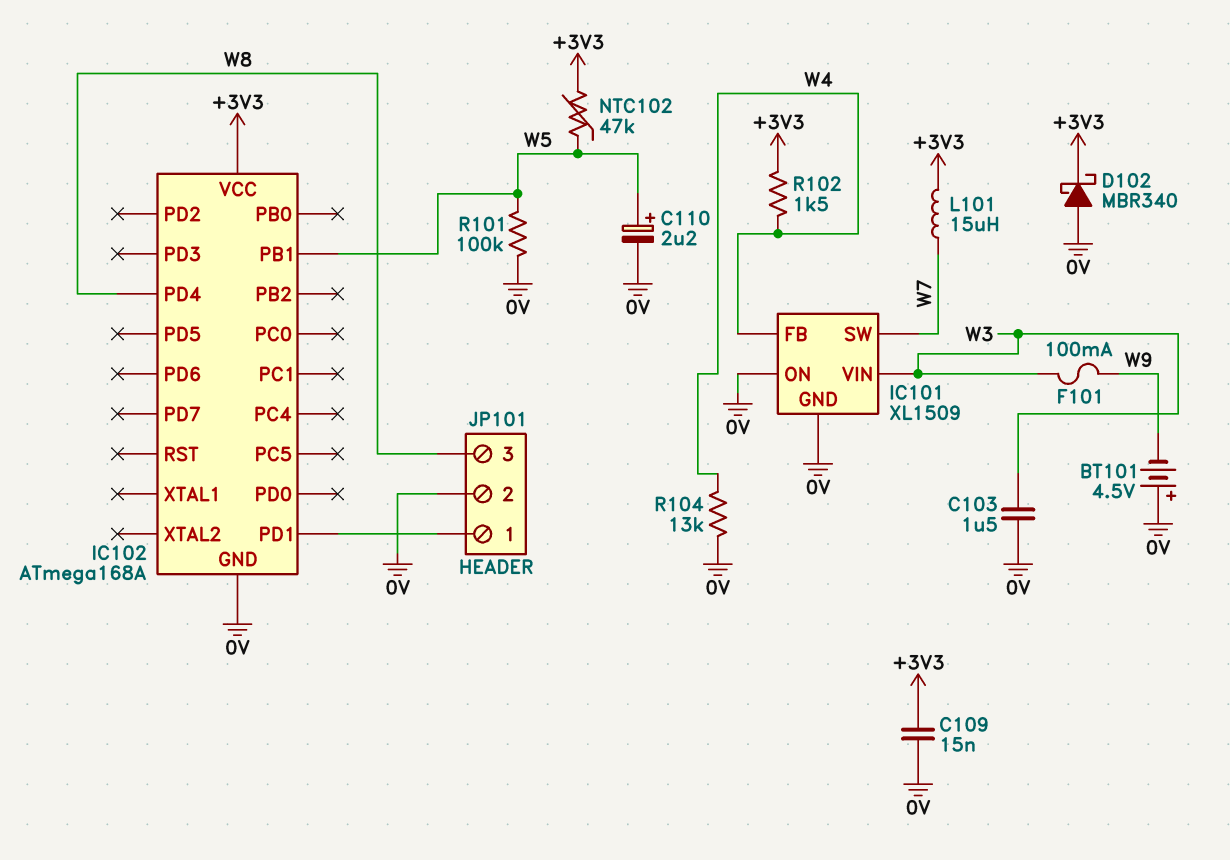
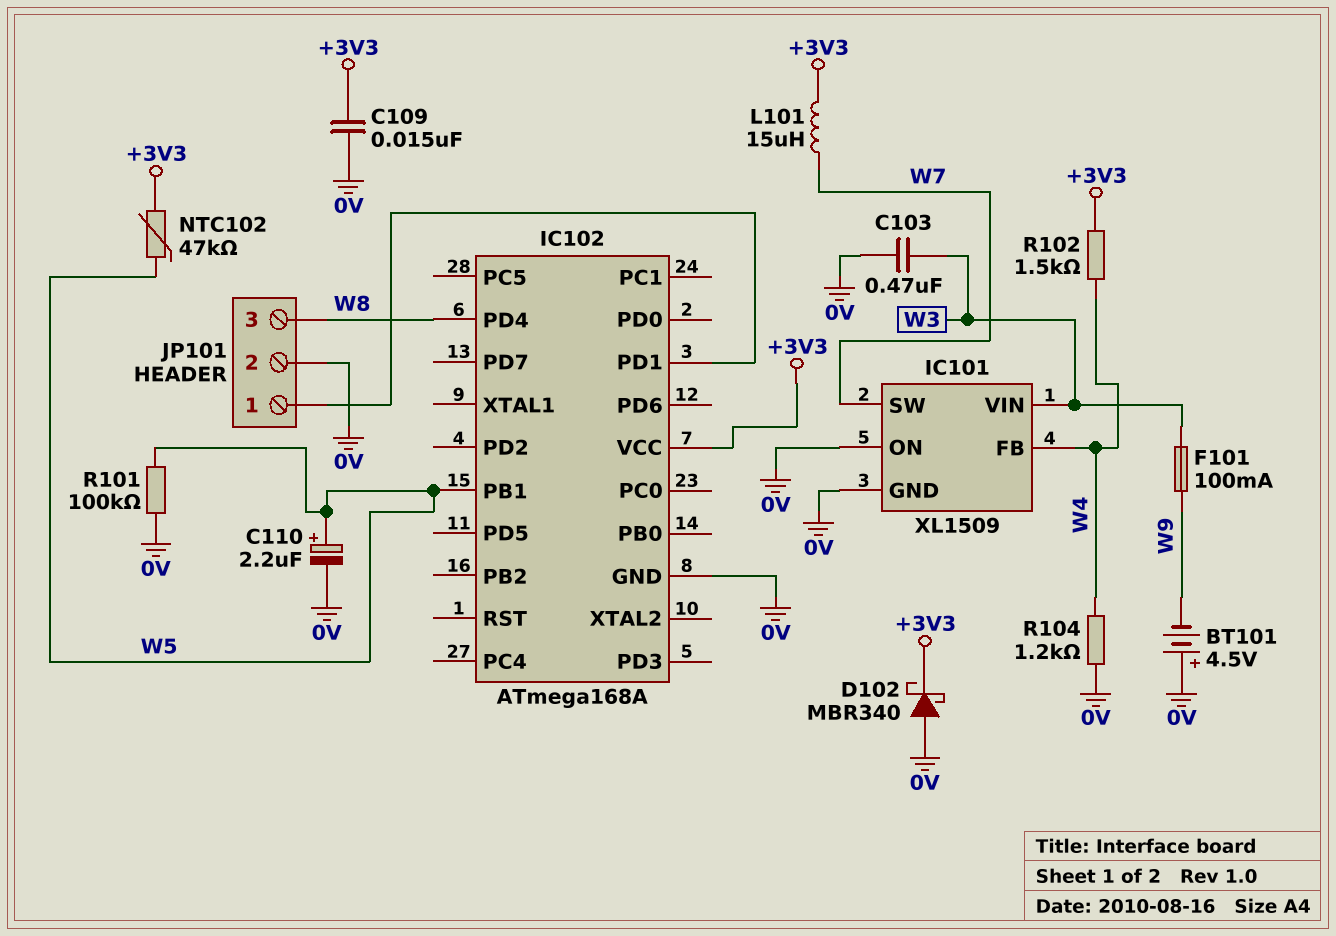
C103: 1.5uF (0V, W3) -> 470nF (0V, W3)
R104: 13k (0V, W4) -> 1.2k (0V, W4)

